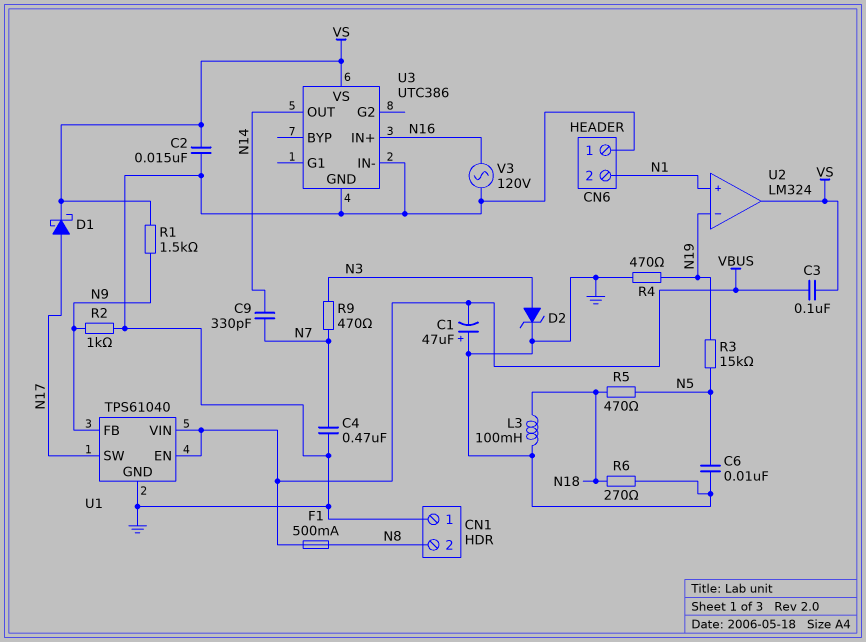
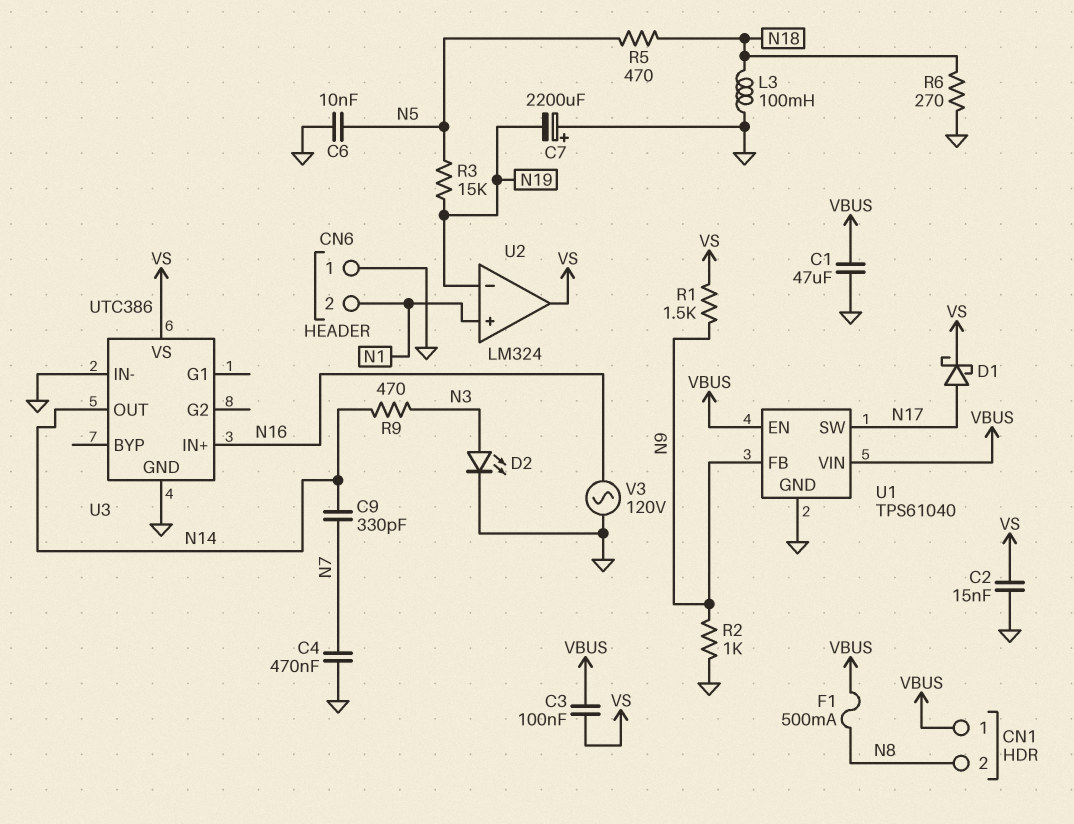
C1: 47uF (plus GND, minus VBUS) -> 47uF (GND, VBUS)
C7: none -> 2200uF (plus GND, minus N19)
CN1 pin 1: GND -> VBUS
D2: zener (A N3, K GND) -> LED (A N3, K GND)
R4: 470 (GND, N19) -> none
R9: 470 (N3, N7) -> 470 (N3, N14)

